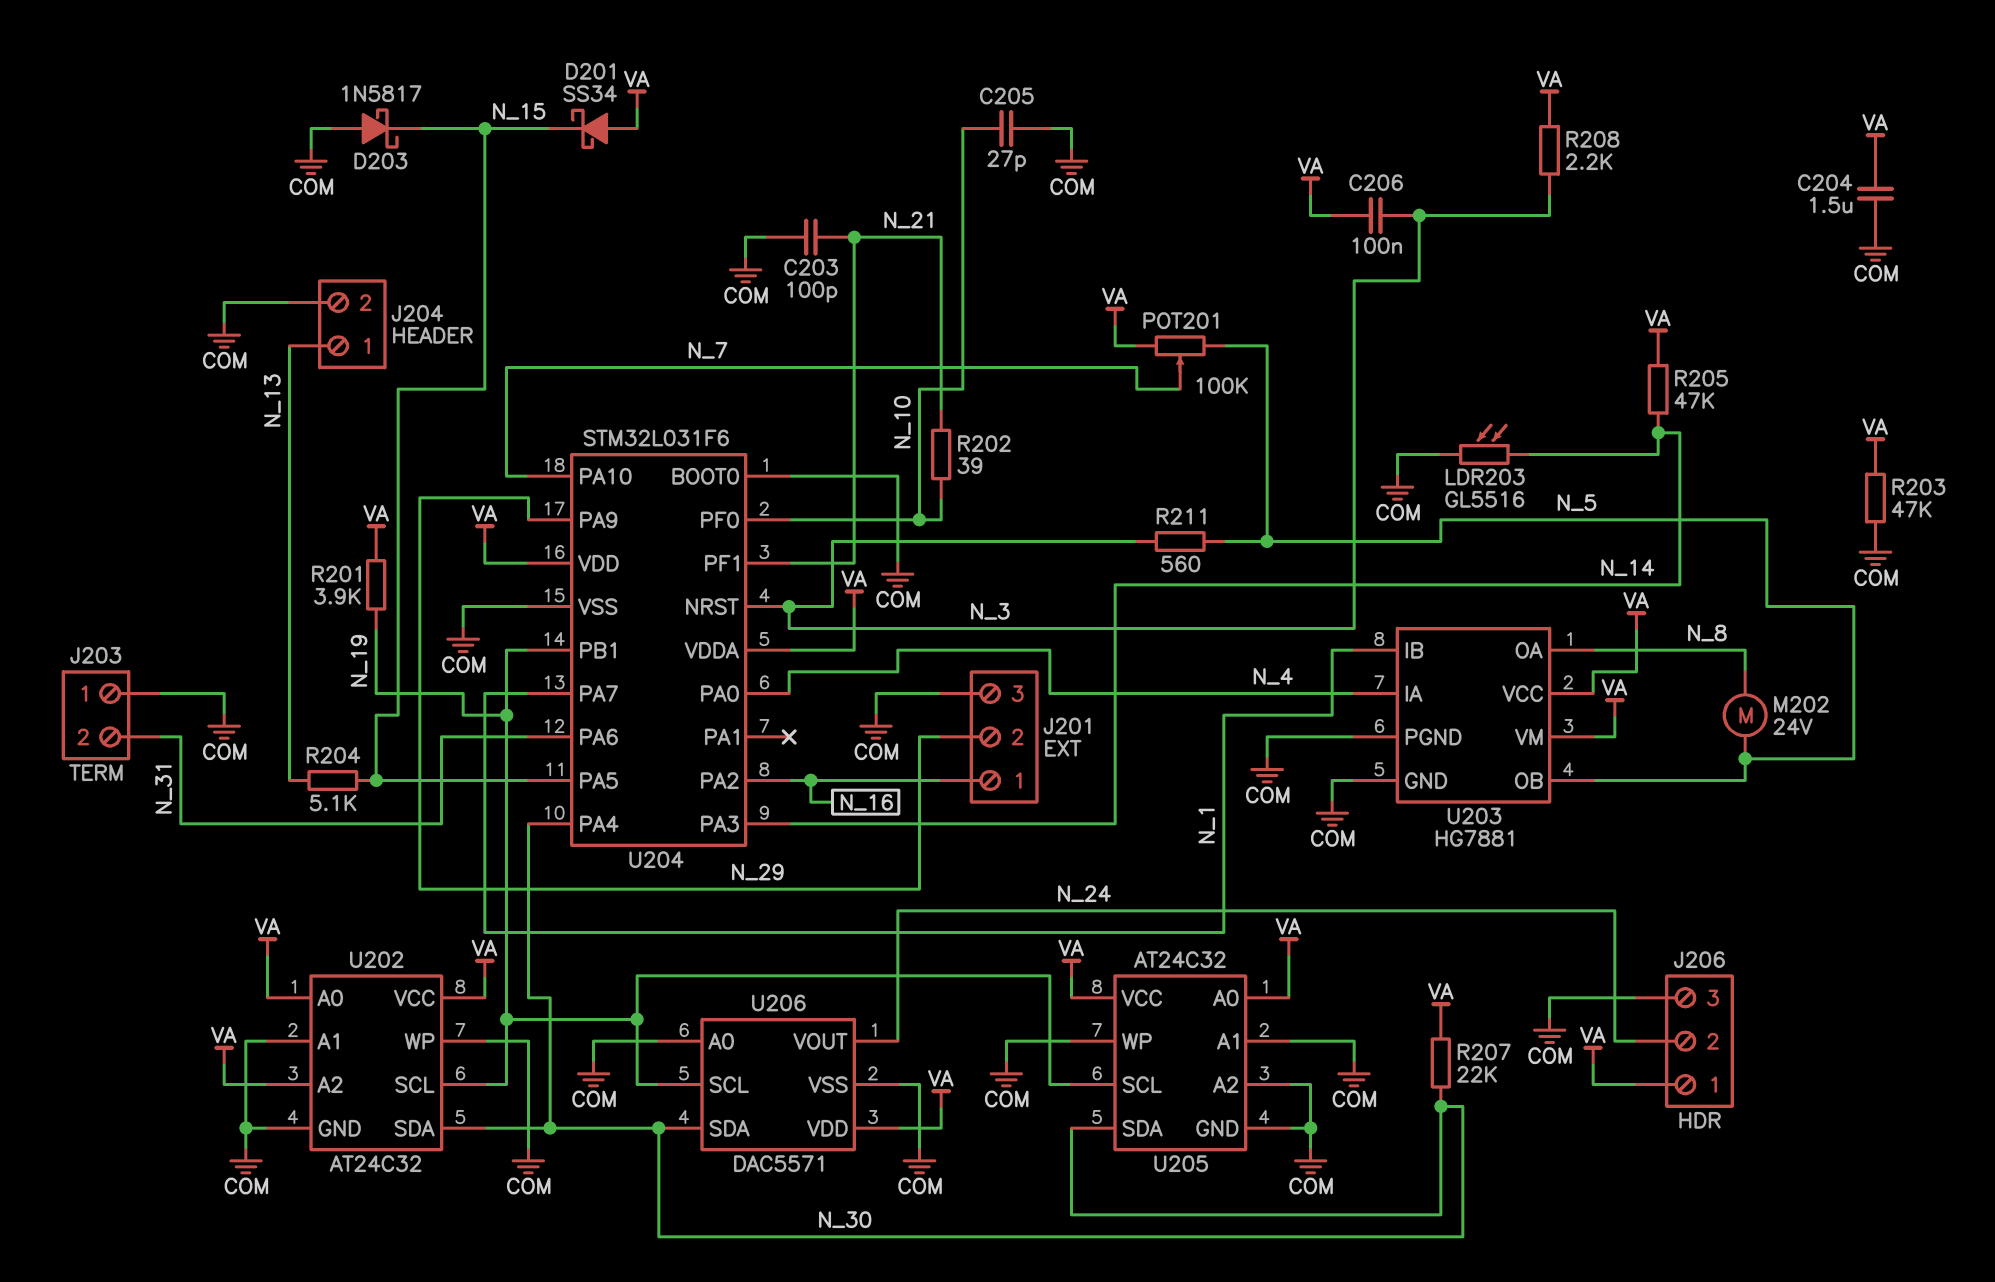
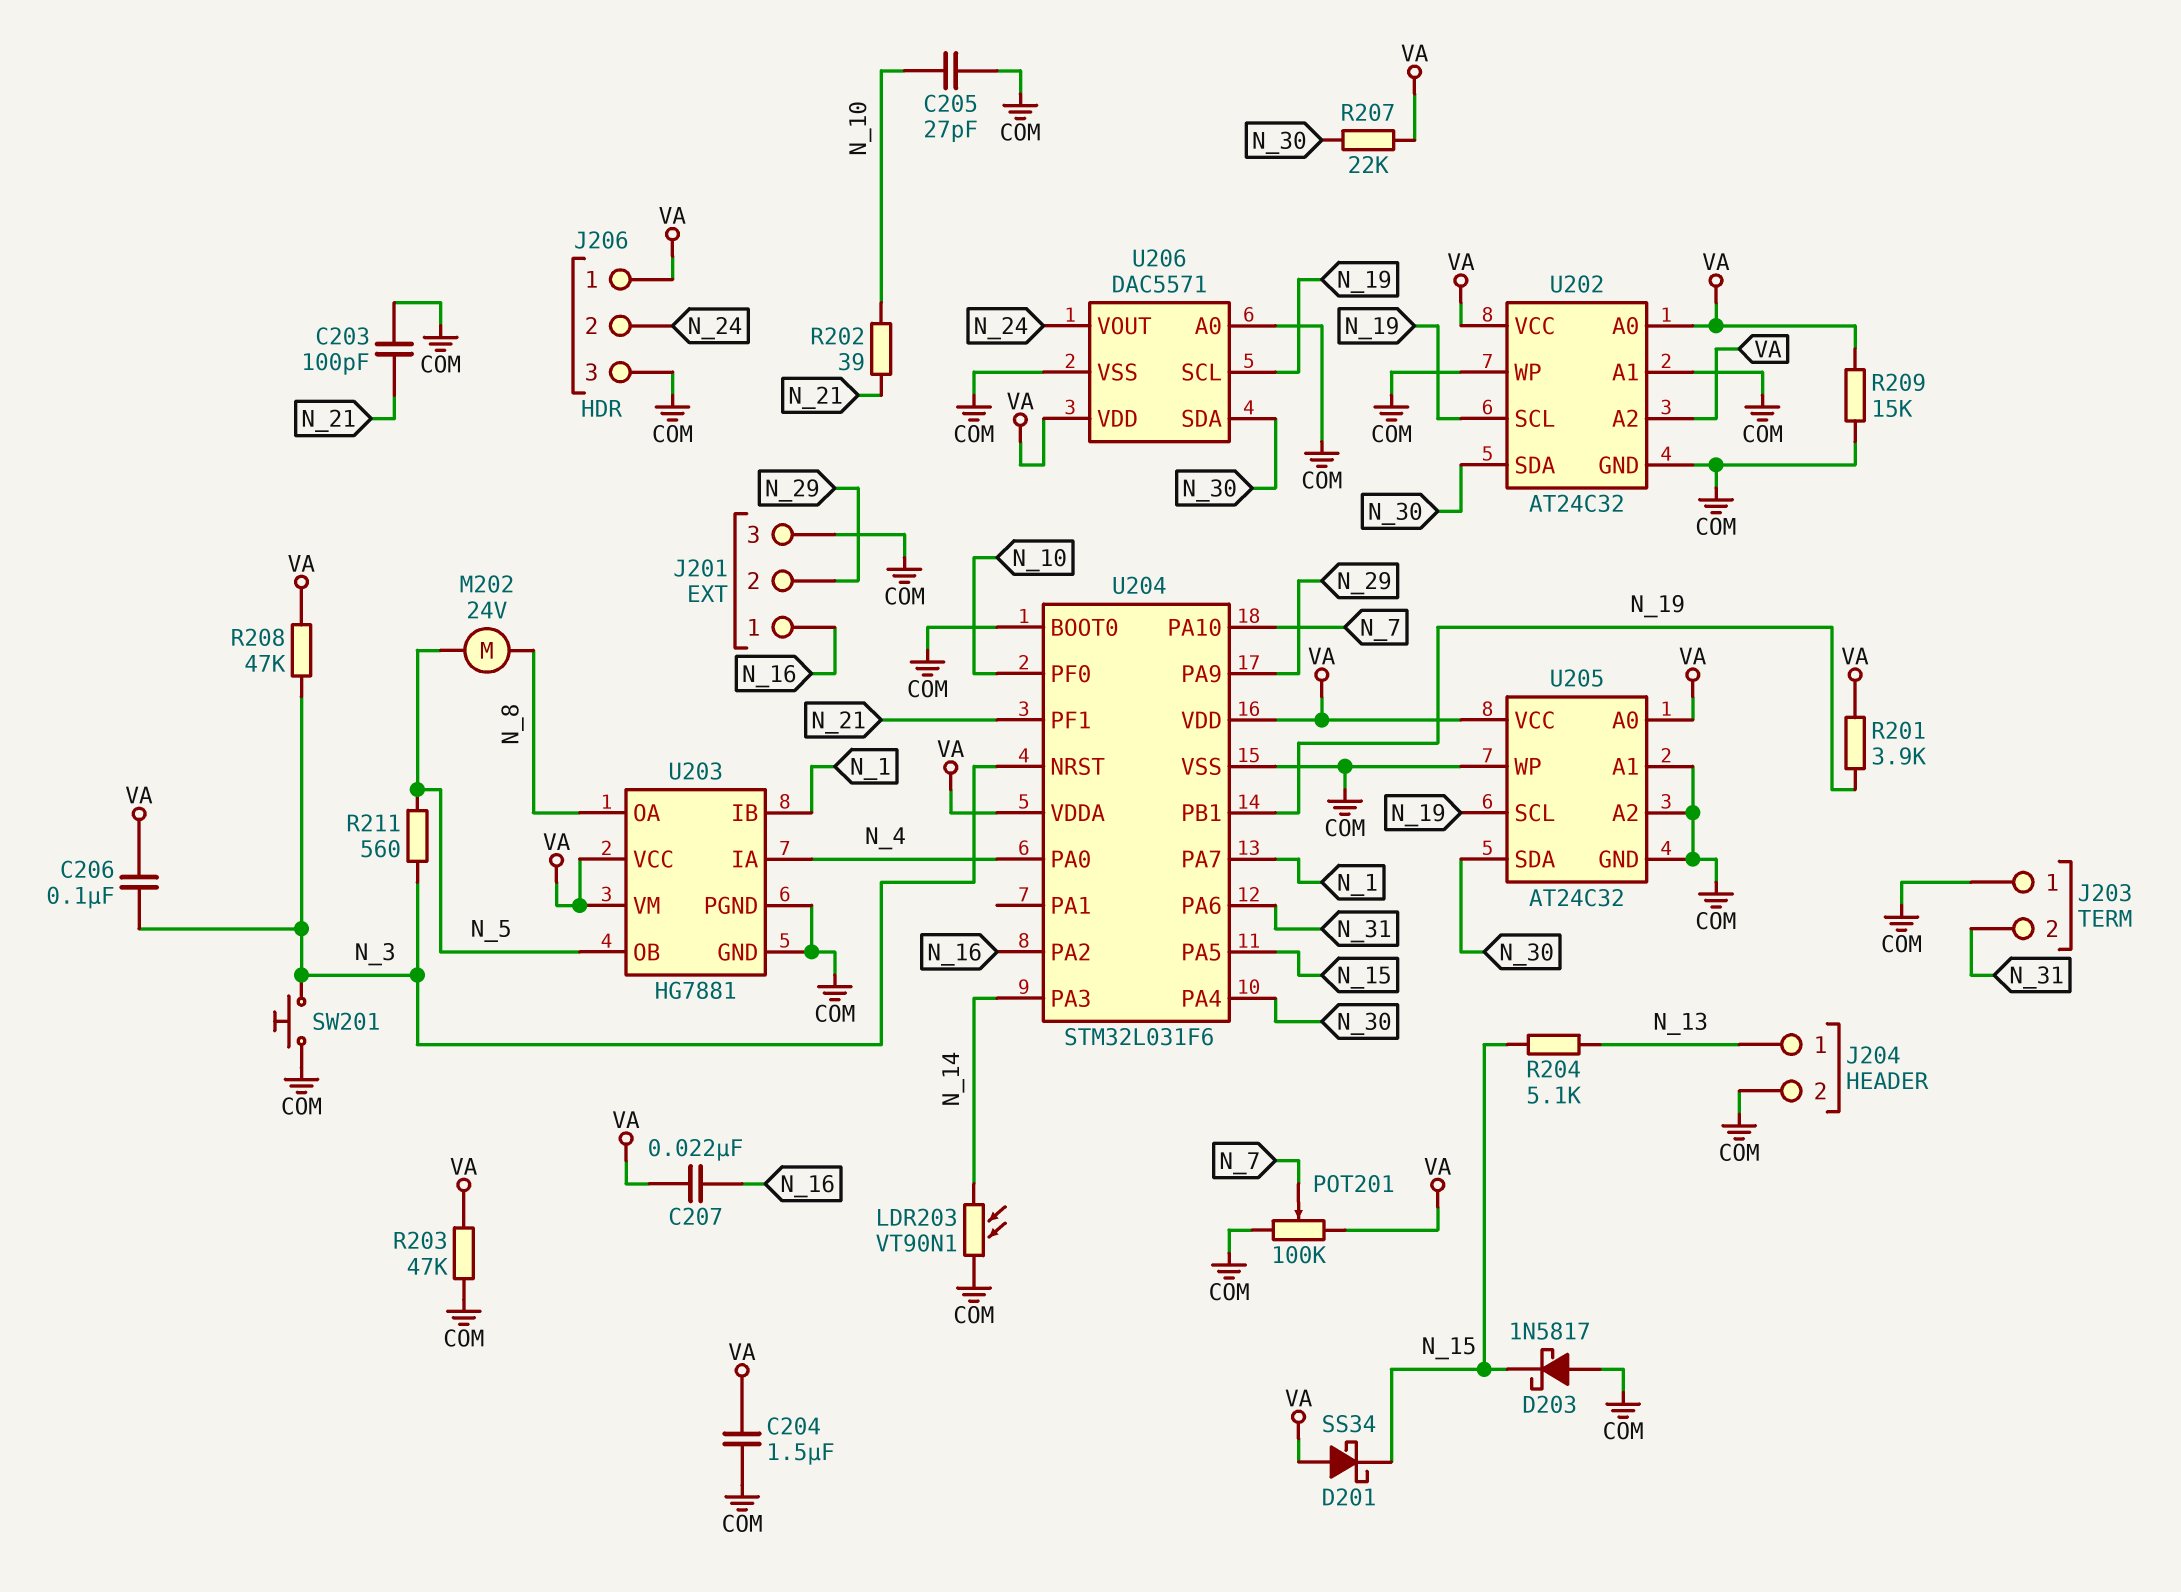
C207: none -> 22nF (N_16, VA)
LDR203: GL5516 (COM, N_14) -> VT90N1 (COM, N_14)
POT201: 100k (N_5, VA, wiper N_7) -> 100k (COM, VA, wiper N_7)
R205: 47k (N_14, VA) -> none
R208: 2.2k (N_3, VA) -> 47k (N_3, VA)
R209: none -> 15k (COM, VA)
SW201: none -> button (COM, N_3)

